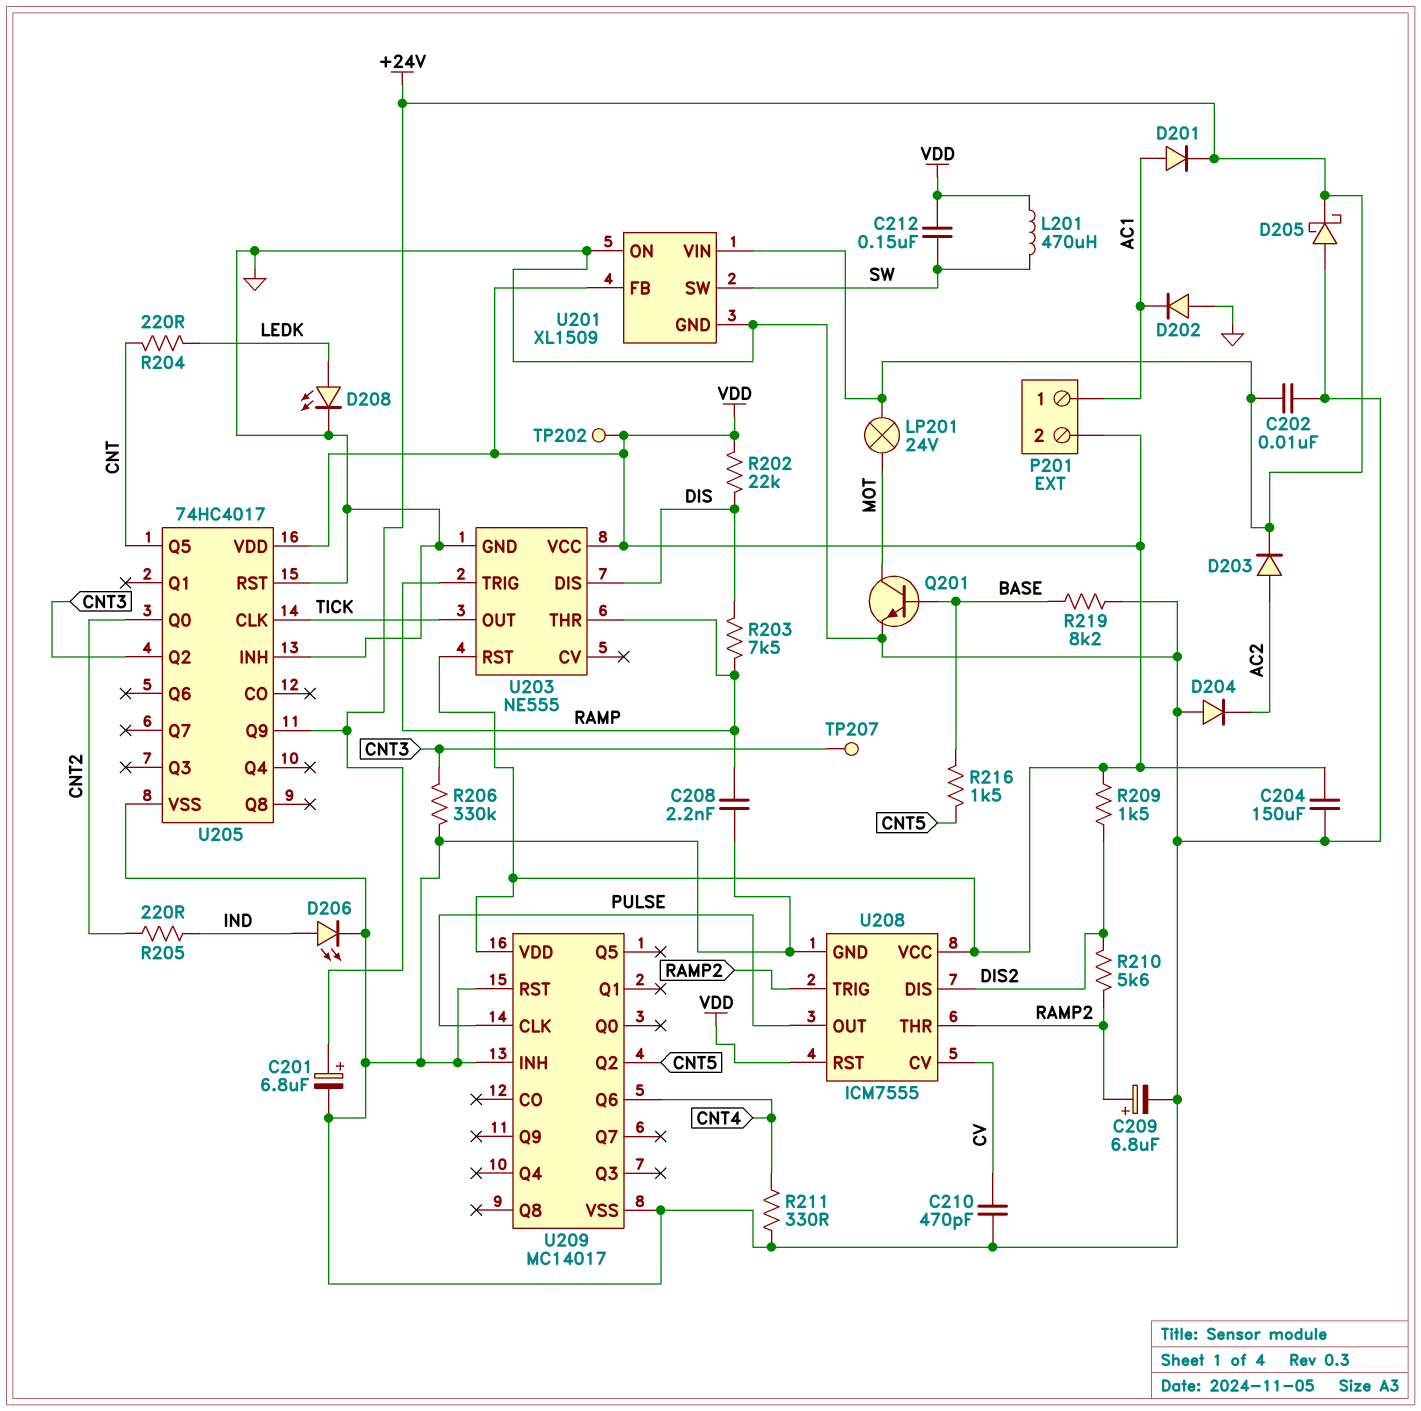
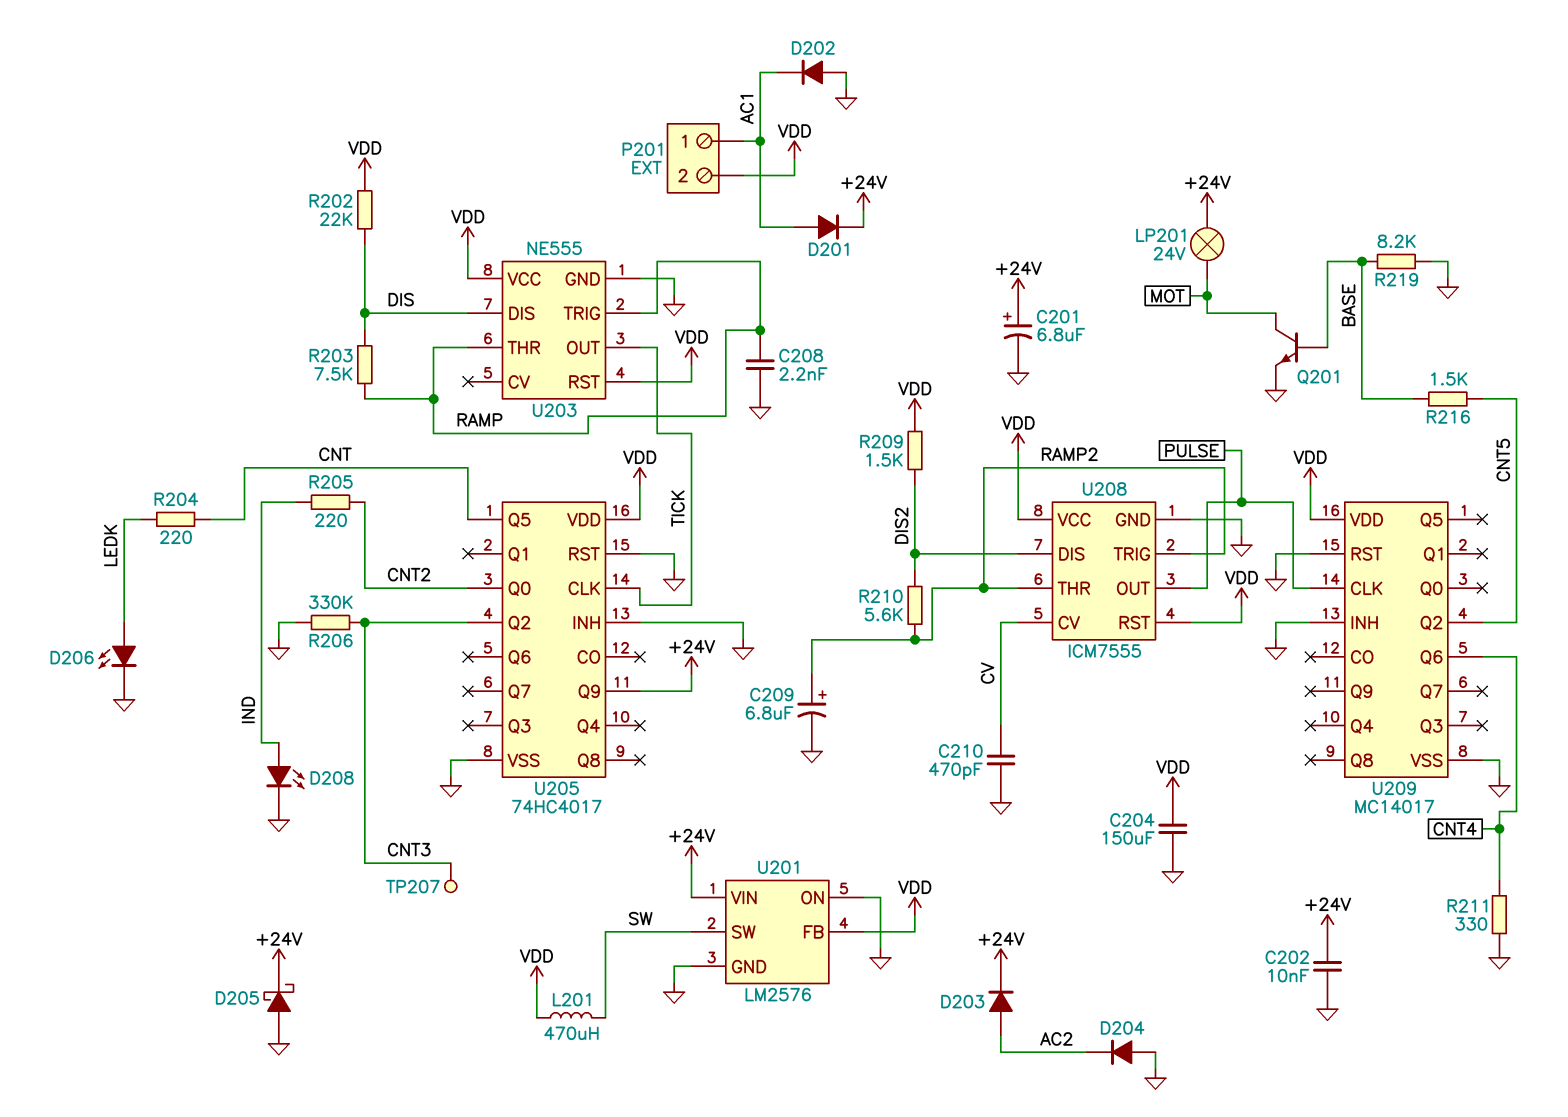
C212: 150nF (SW, VDD) -> none
D206: LED (A IND, K GND) -> LED (A LEDK, K GND)
D208: LED (A LEDK, K GND) -> LED (A IND, K GND)
TP202: test point (VDD) -> none
U201: XL1509 -> LM2576

